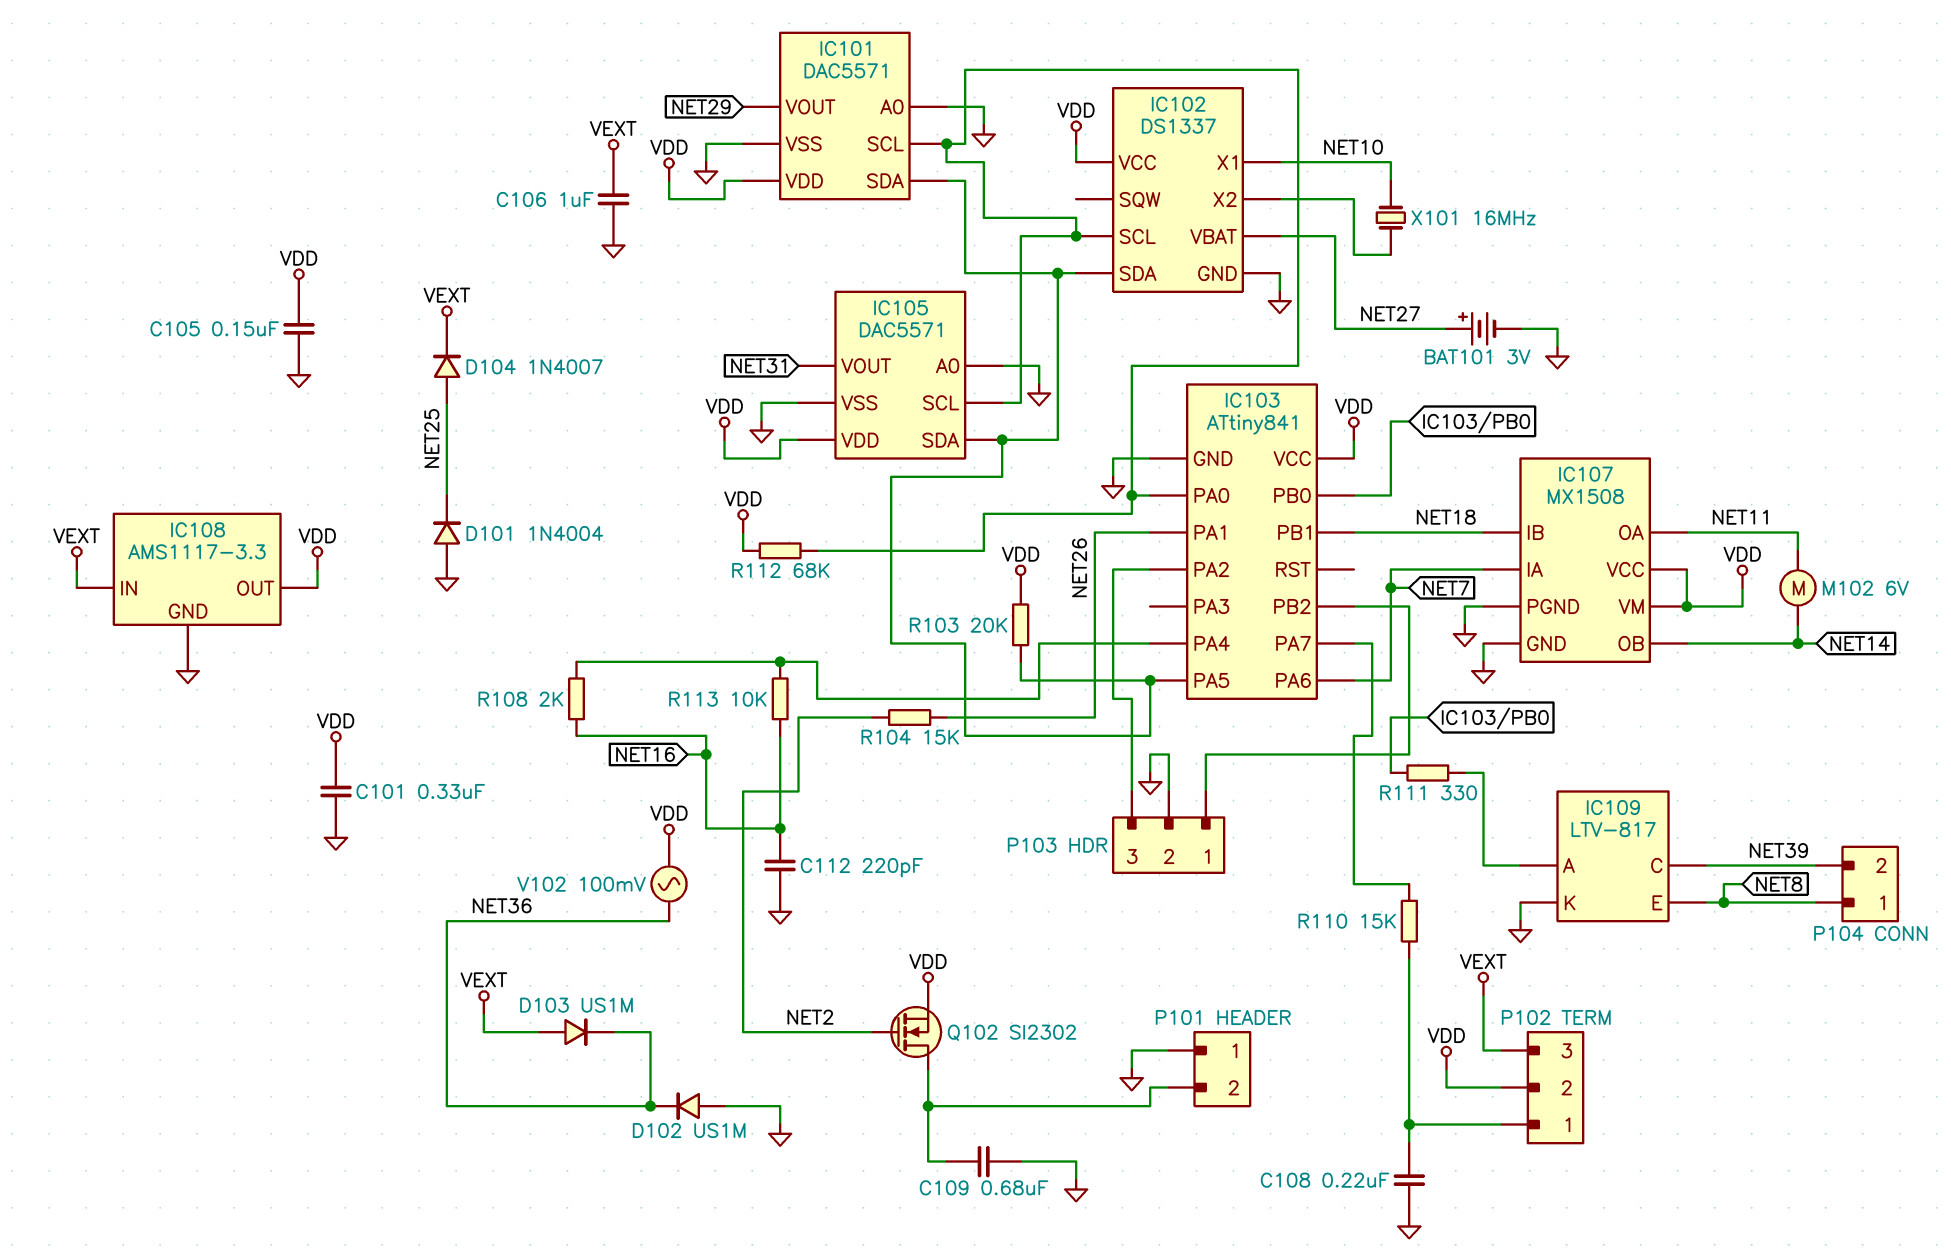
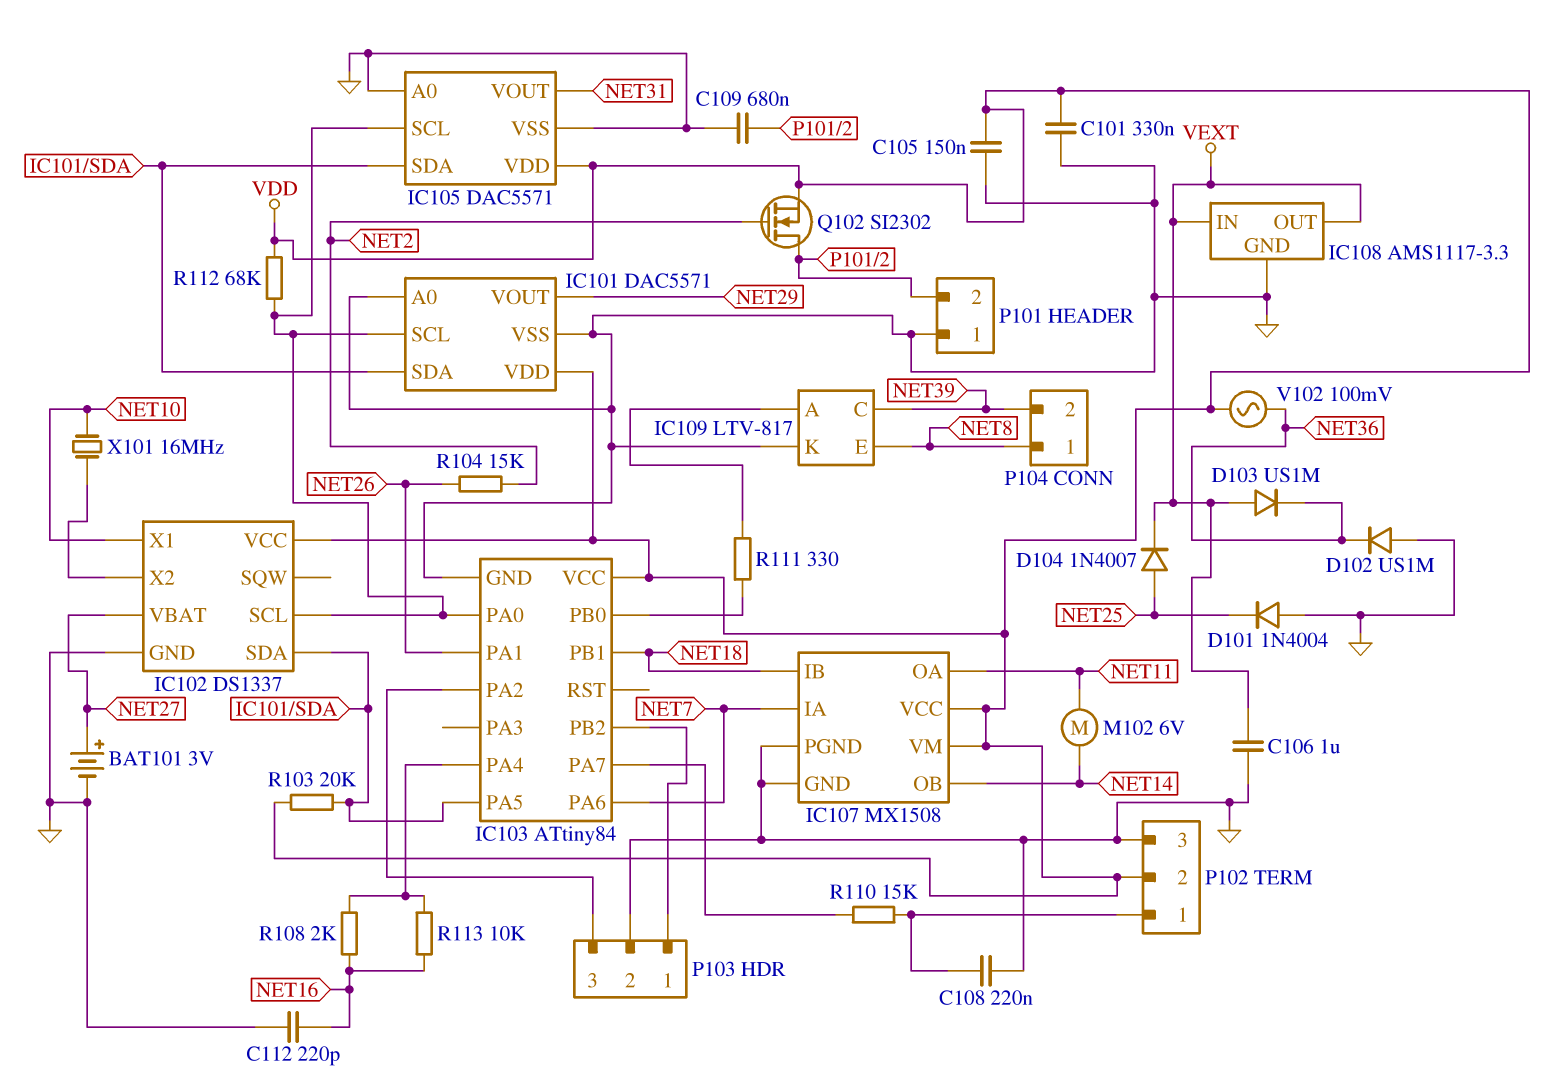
IC103: ATtiny841 -> ATtiny84
IC108 pin OUT: VDD -> VEXT
P102 pin 3: VEXT -> GND

